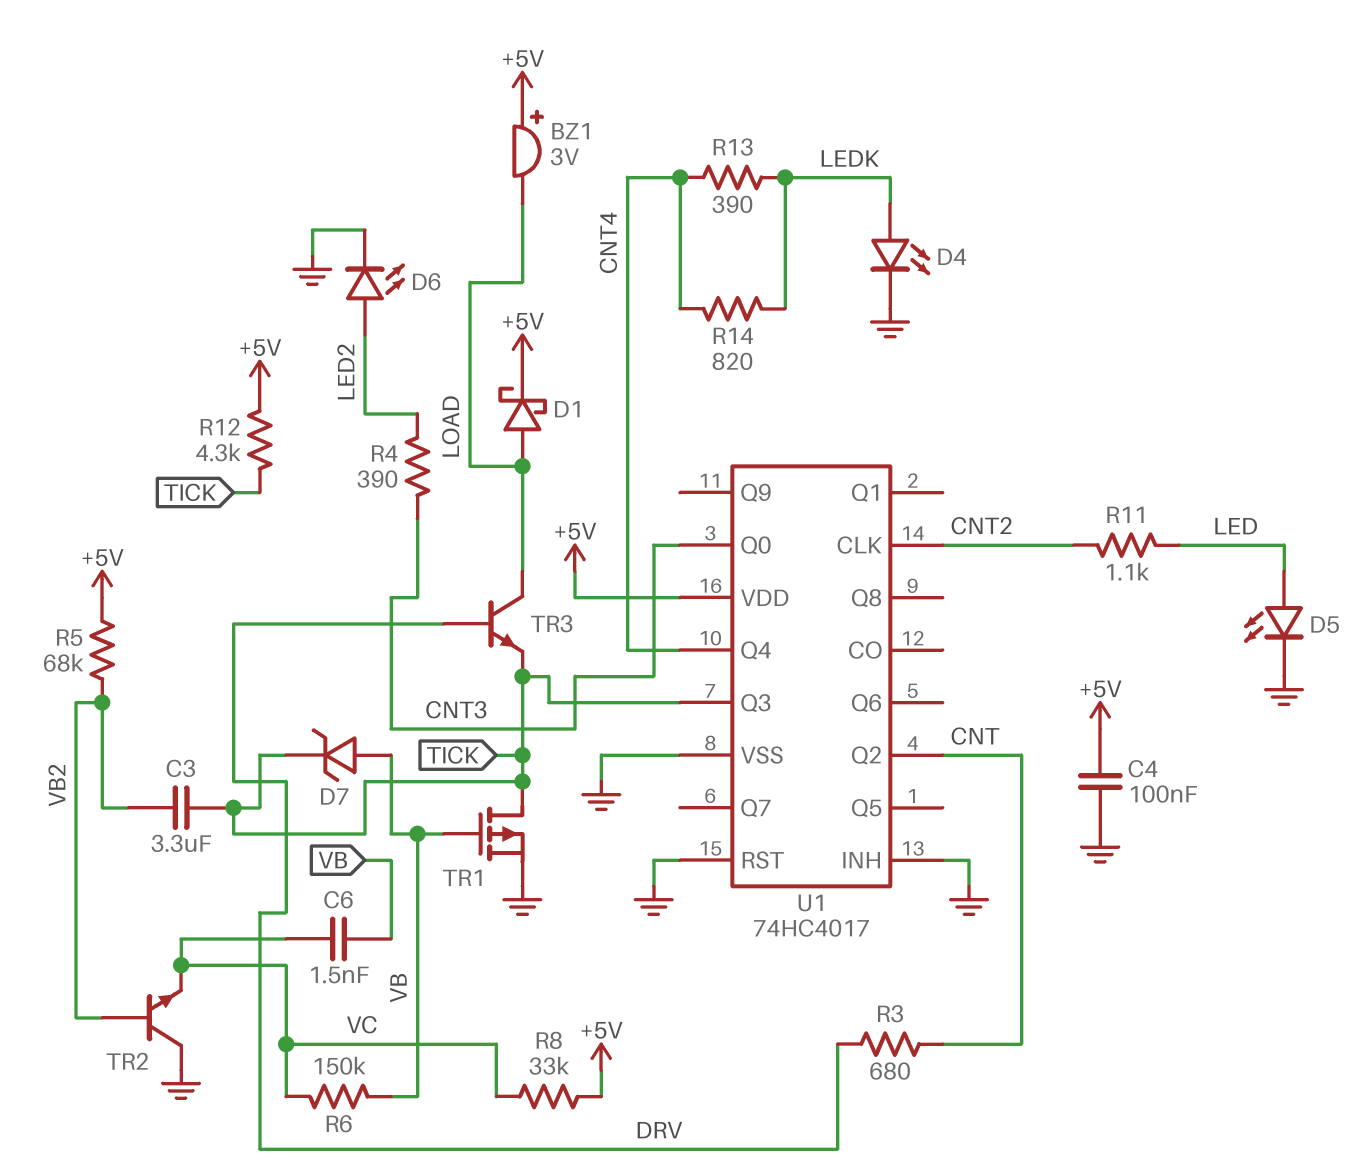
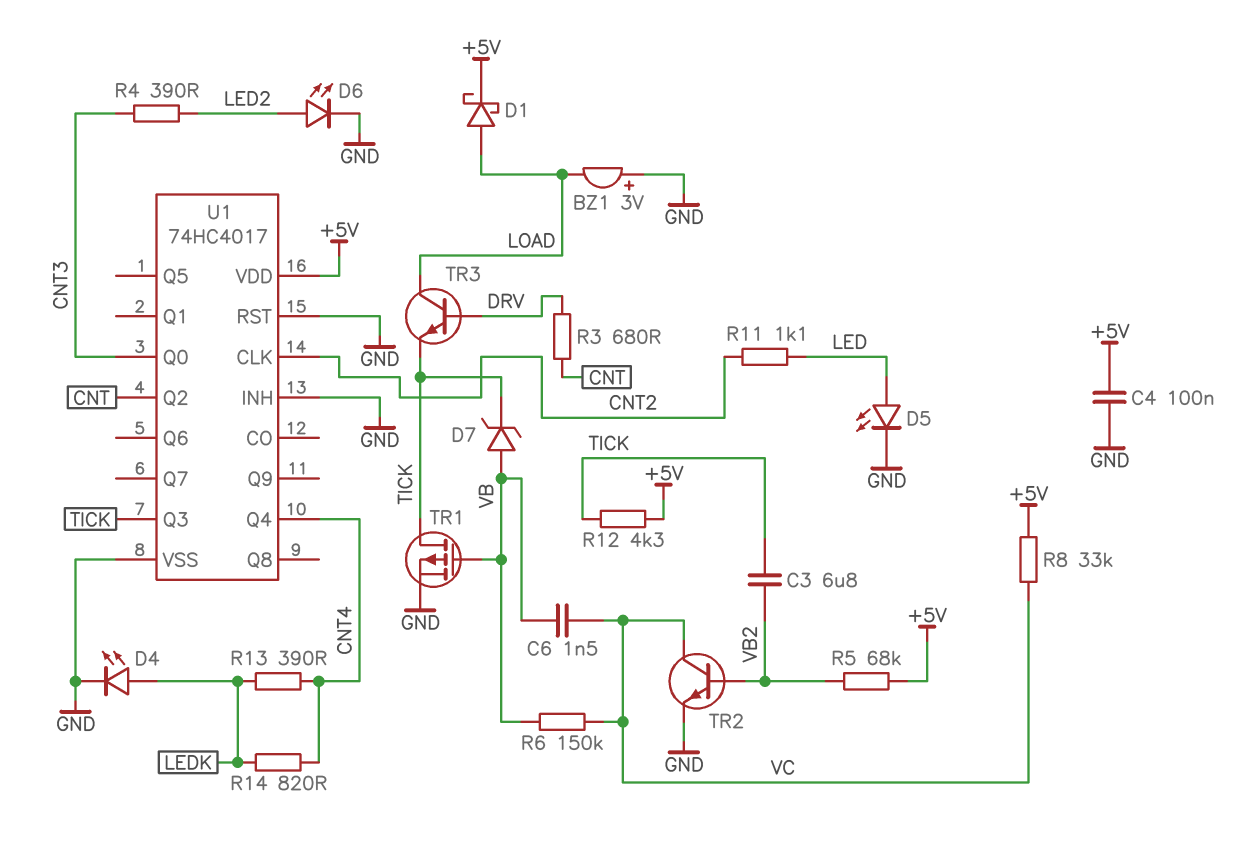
BZ1: buzzer 3V (plus +5V, minus LOAD) -> buzzer 3V (plus GND, minus LOAD)
C3: 3.3uF (TICK, VB2) -> 6.8uF (TICK, VB2)
TR2: NPN (B VB2, C GND, E VC) -> NPN (B VB2, C VC, E GND)

